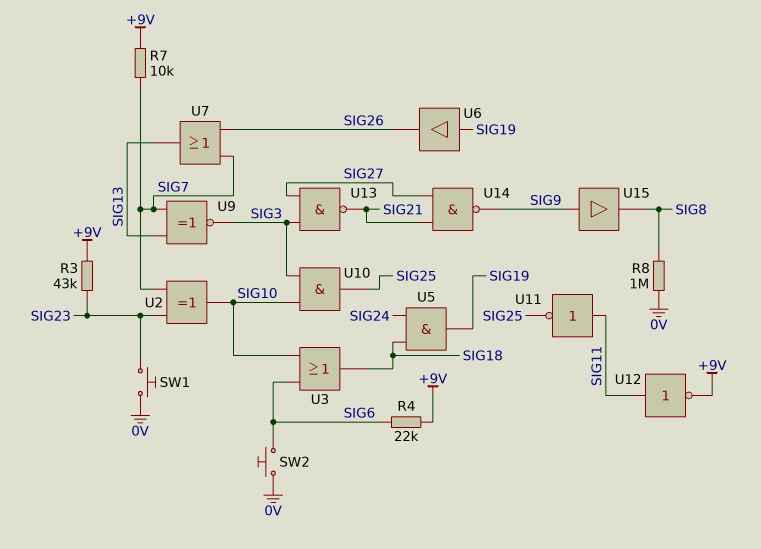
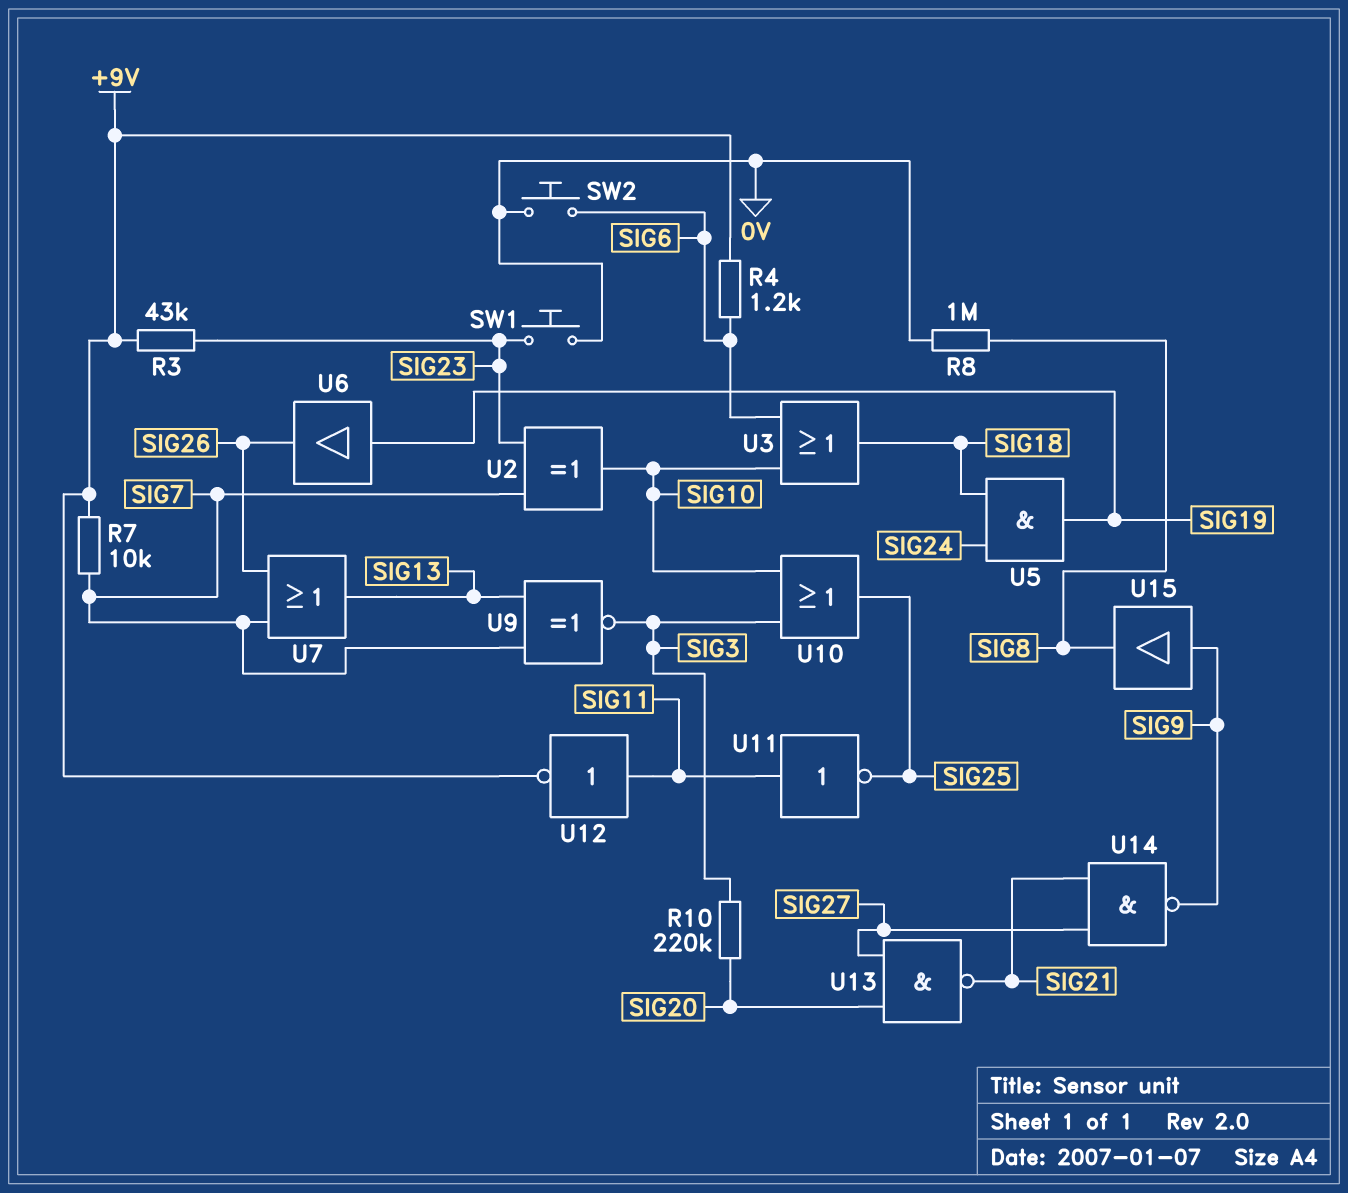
R4: 22k (+9V, SIG6) -> 1.2k (+9V, SIG6)
R10: none -> 220k (SIG3, SIG20)
U10: AND (in SIG3, in SIG10, out SIG25) -> OR (in SIG3, in SIG10, out SIG25)
U13: NAND (in SIG3, in SIG27, out SIG21) -> NAND (in SIG20, in SIG27, out SIG21)

